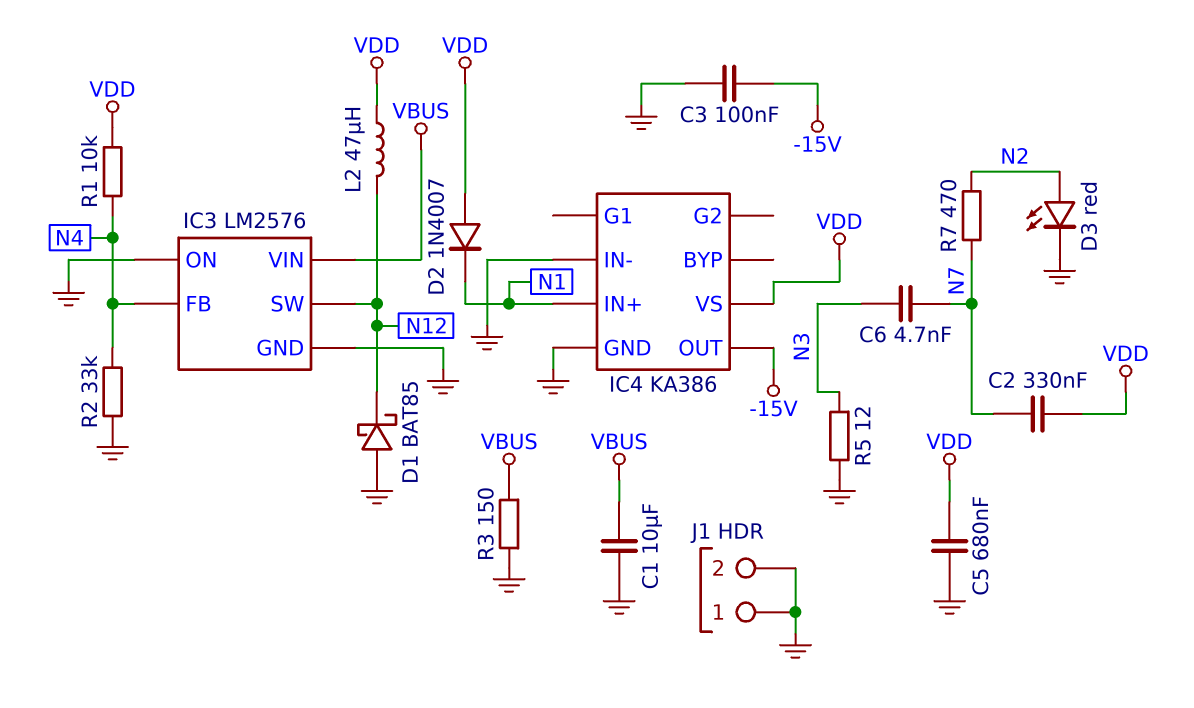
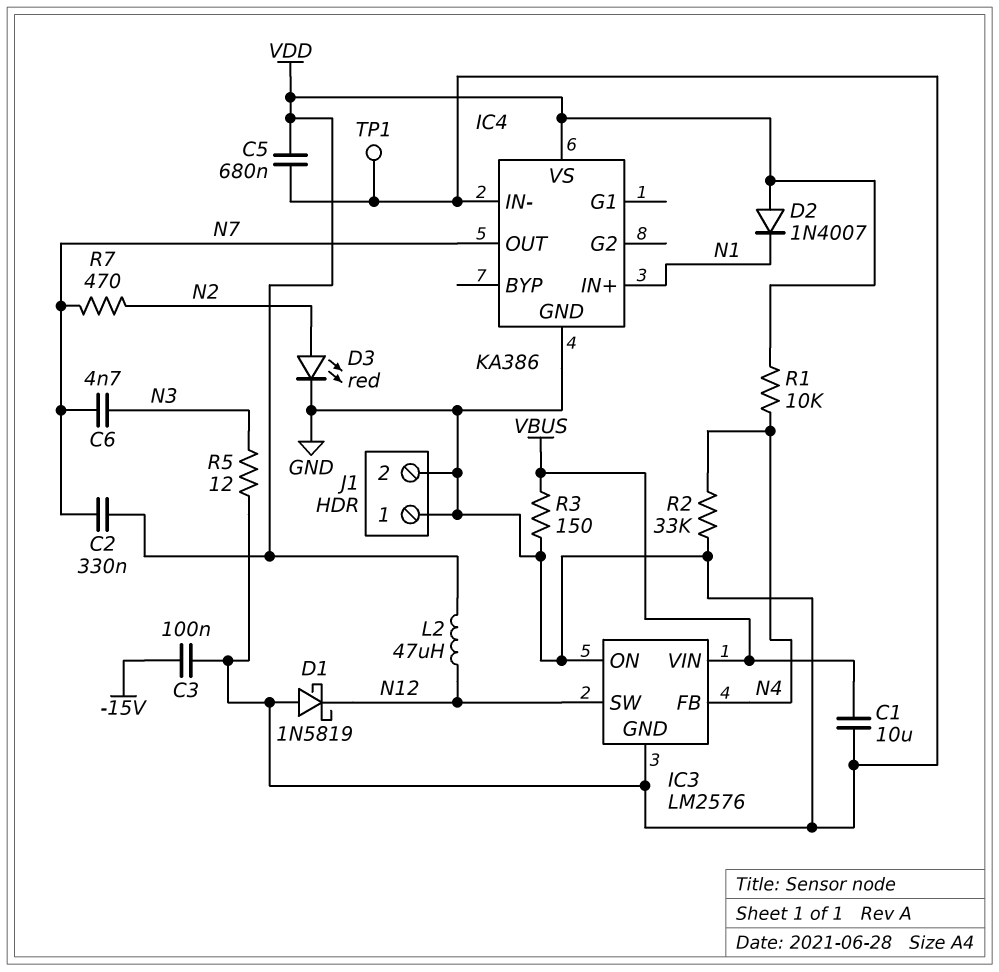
D1: schottky BAT85 (A GND, K N12) -> schottky 1N5819 (A GND, K N12)
IC4 pin OUT: -15V -> N7
TP1: none -> test point (GND)

